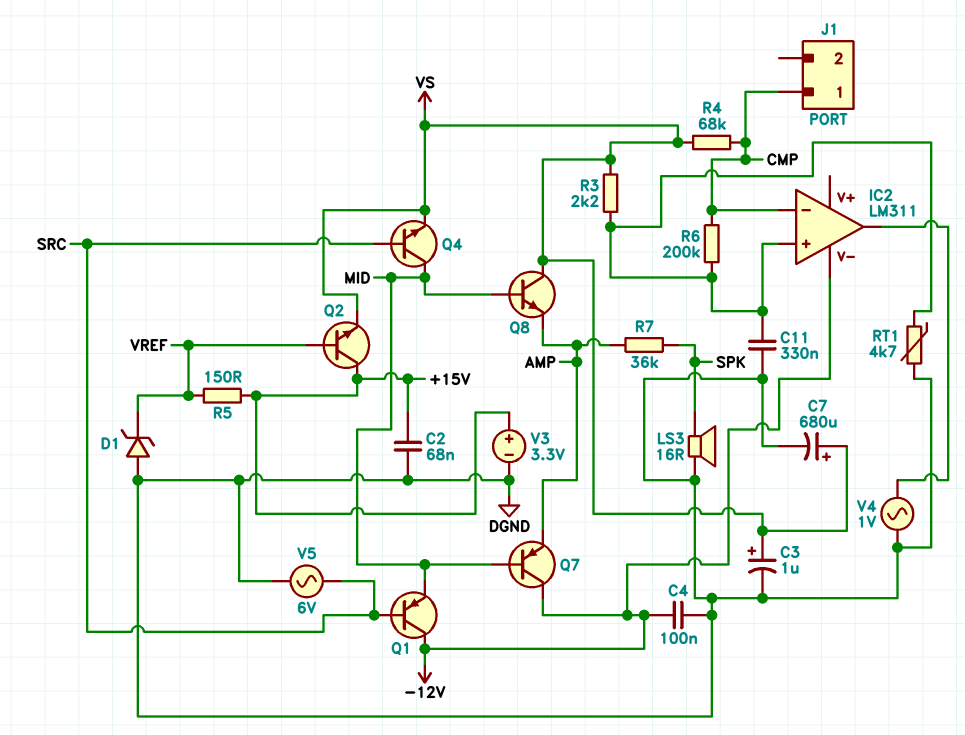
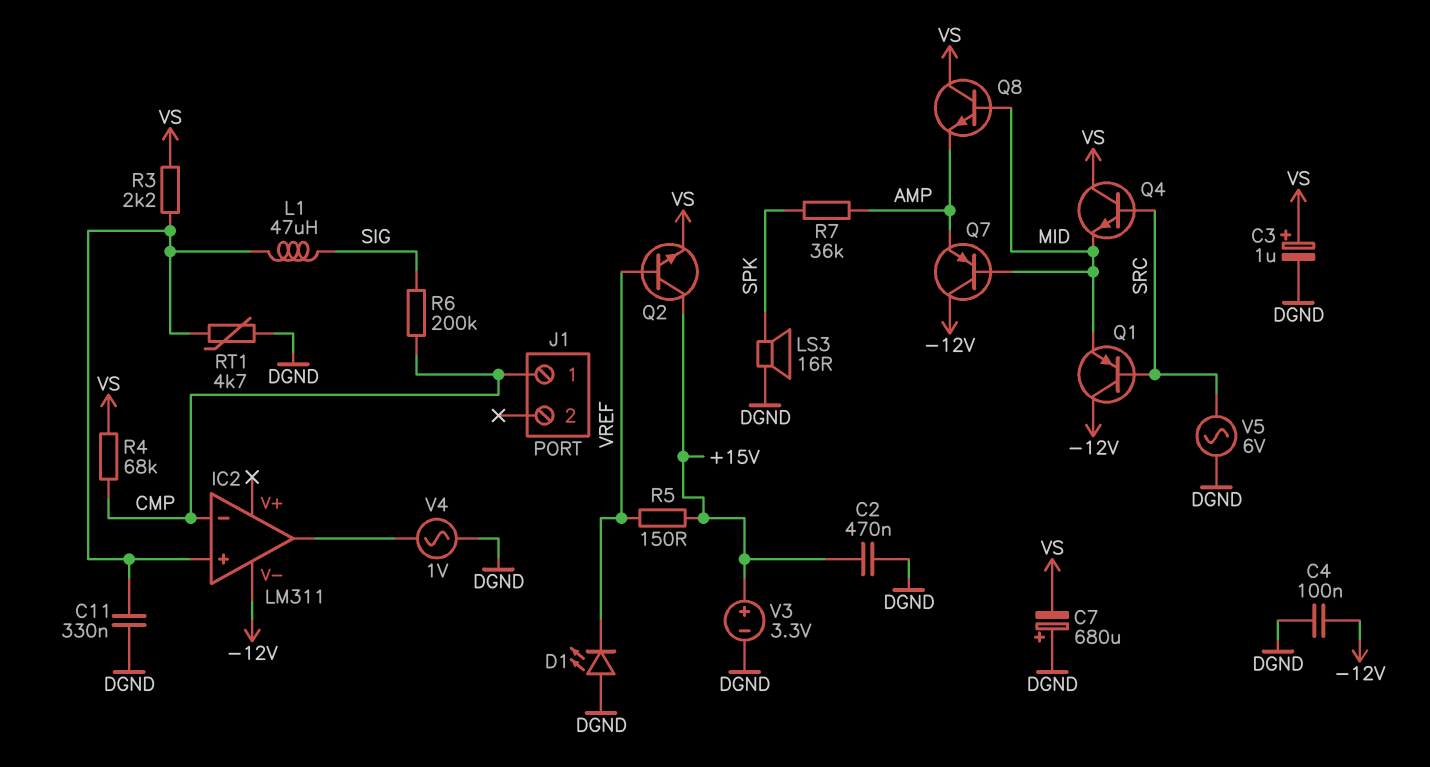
C2: 68nF (+15V, DGND) -> 470nF (+15V, DGND)
C7: 680uF (plus VS, minus DGND) -> 680uF (plus DGND, minus VS)
D1: zener (A DGND, K VREF) -> LED (A DGND, K VREF)
L1: none -> 47uH (IC2/in+, SIG)
Q4: NPN (B SRC, C MID, E VS) -> NPN (B SRC, C VS, E MID)
R6: 200k (CMP, IC2/in+) -> 200k (CMP, SIG)

